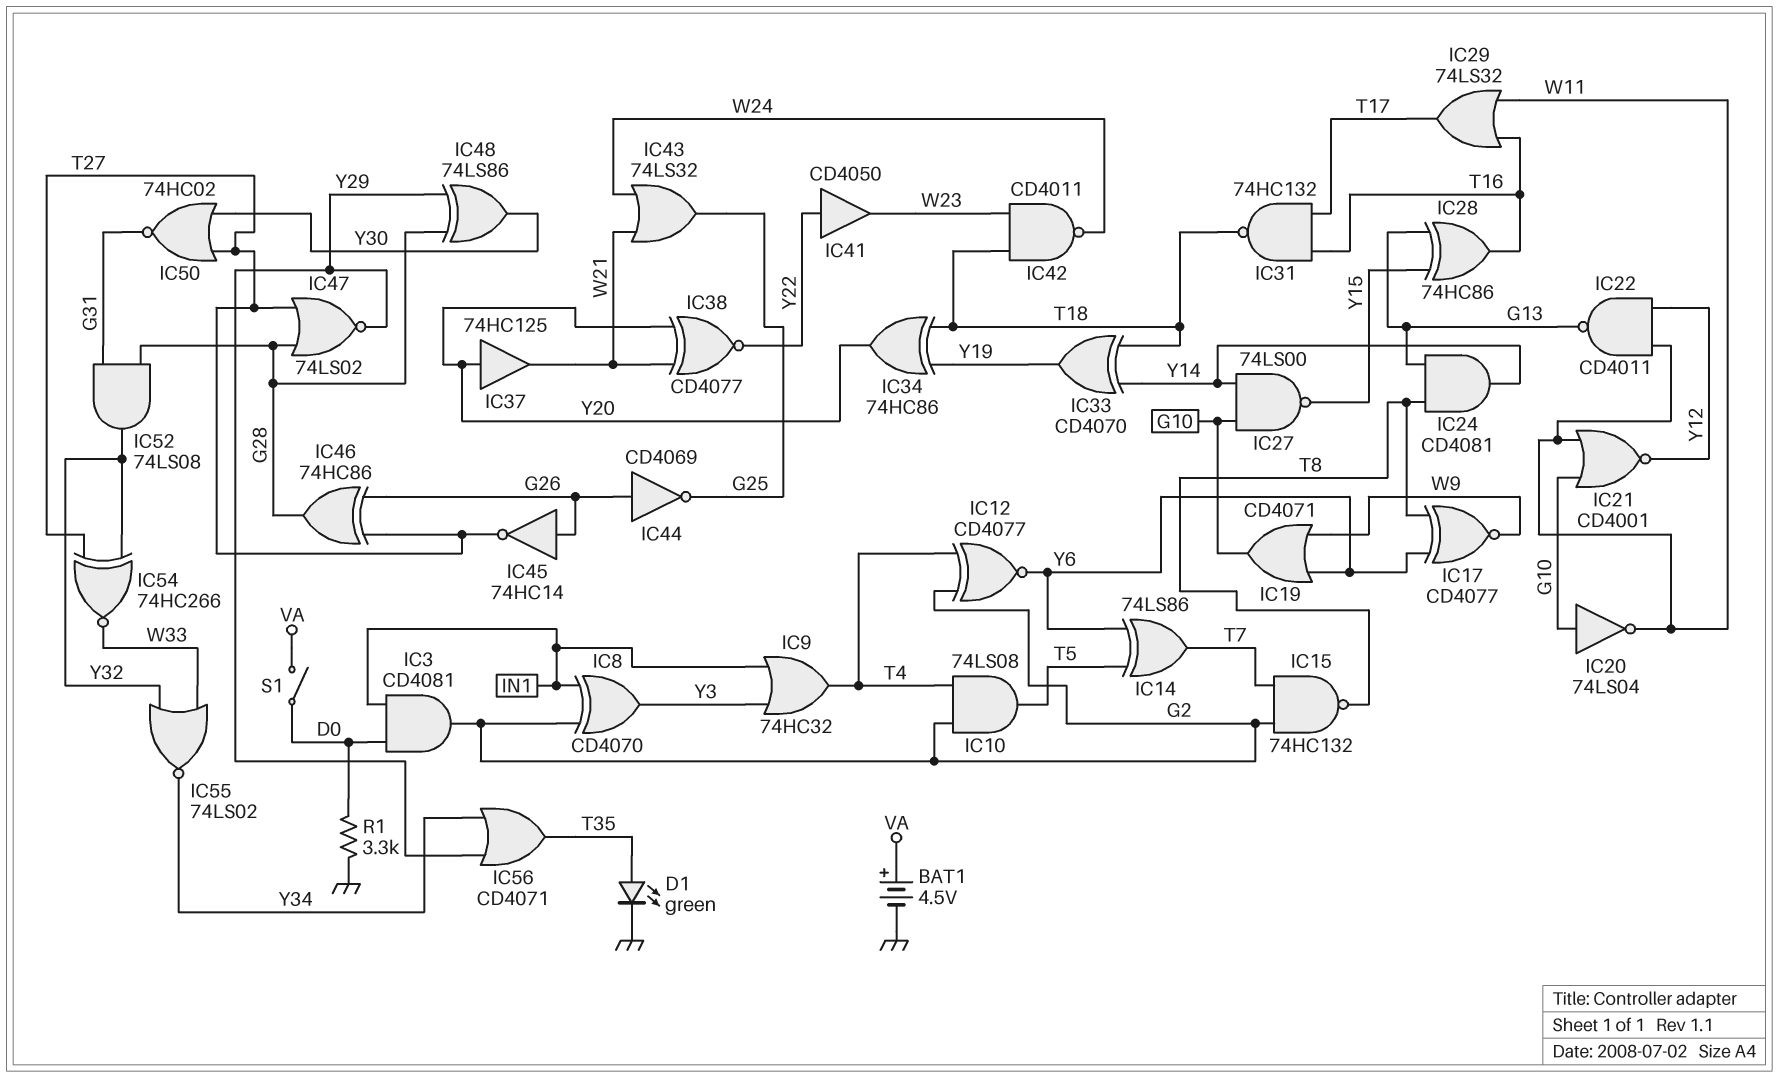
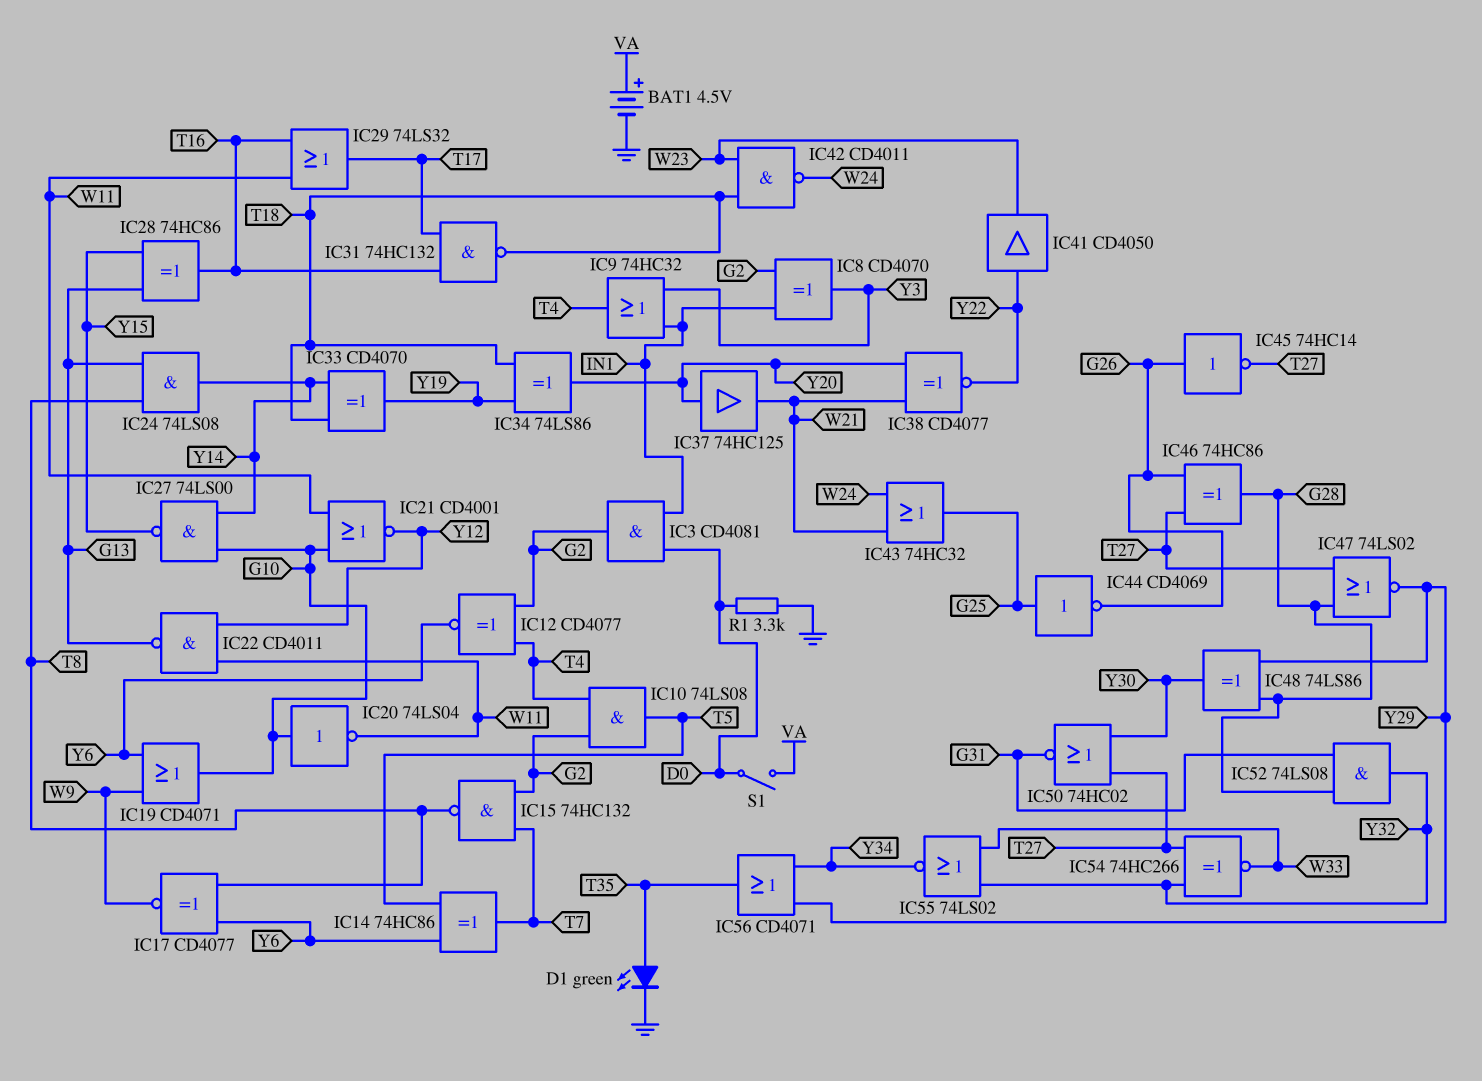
IC14: XOR 74LS86 (in T5, in Y6, out T7) -> XOR 74HC86 (in T5, in Y6, out T7)
IC24: AND CD4081 (in G13, in T8, out Y14) -> AND 74LS08 (in G13, in T8, out Y14)
IC34: XOR 74HC86 (in T18, in Y19, out Y20) -> XOR 74LS86 (in T18, in Y19, out Y20)
IC43: OR 74LS32 (in W21, in W24, out G25) -> OR 74HC32 (in W21, in W24, out G25)
IC44: NOT CD4069 (in G26, out G25) -> NOT CD4069 (in G25, out G26)

